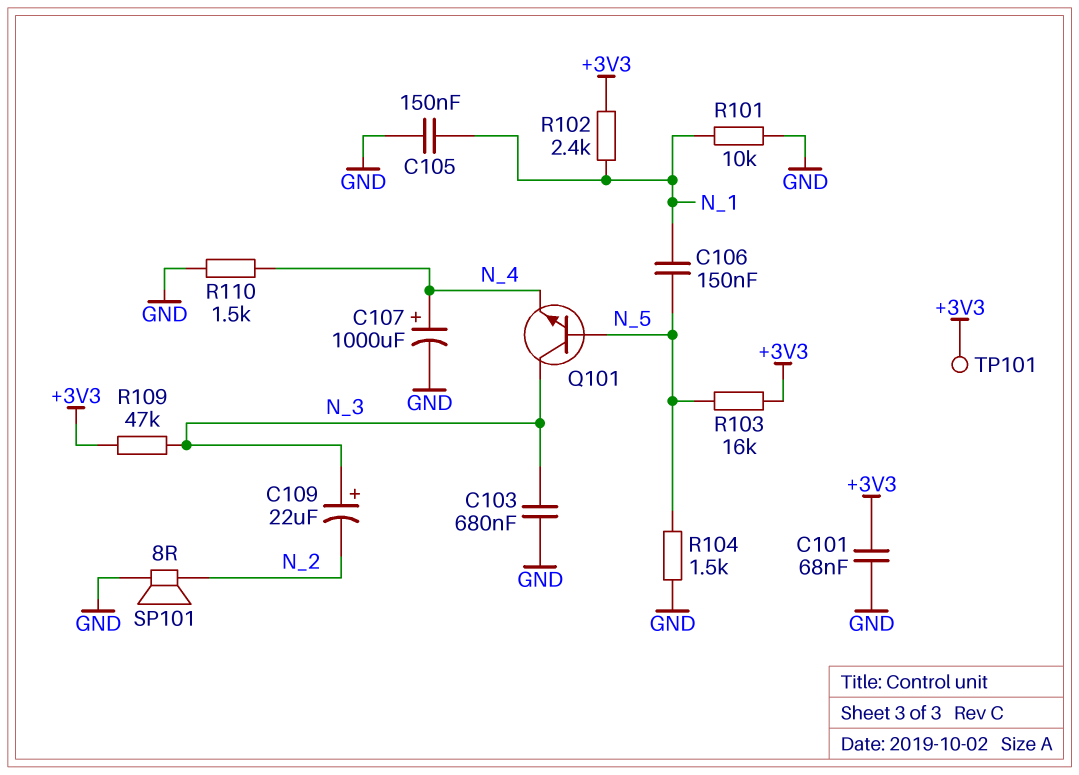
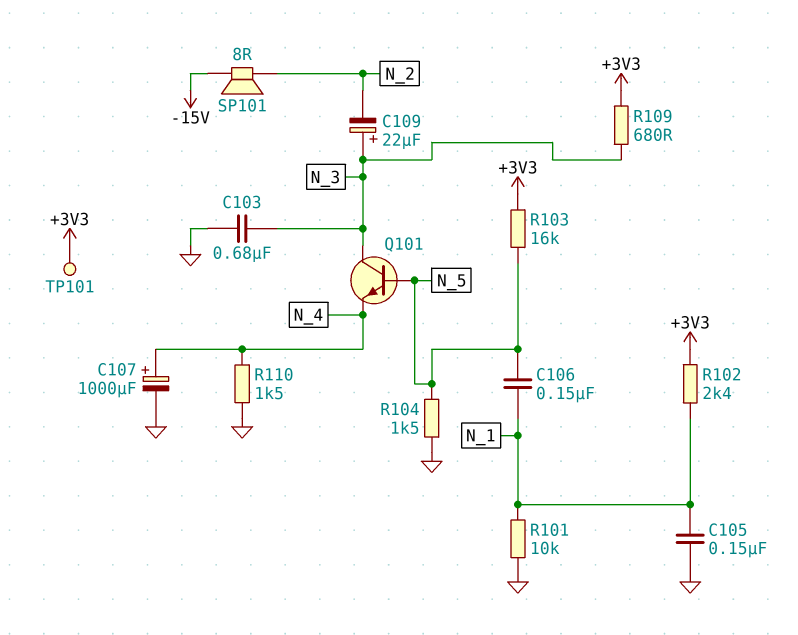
C101: 68nF (+3V3, GND) -> none
R109: 47k (+3V3, N_3) -> 680 (+3V3, N_3)
SP101: speaker 8R (GND, N_2) -> speaker 8R (-15V, N_2)

